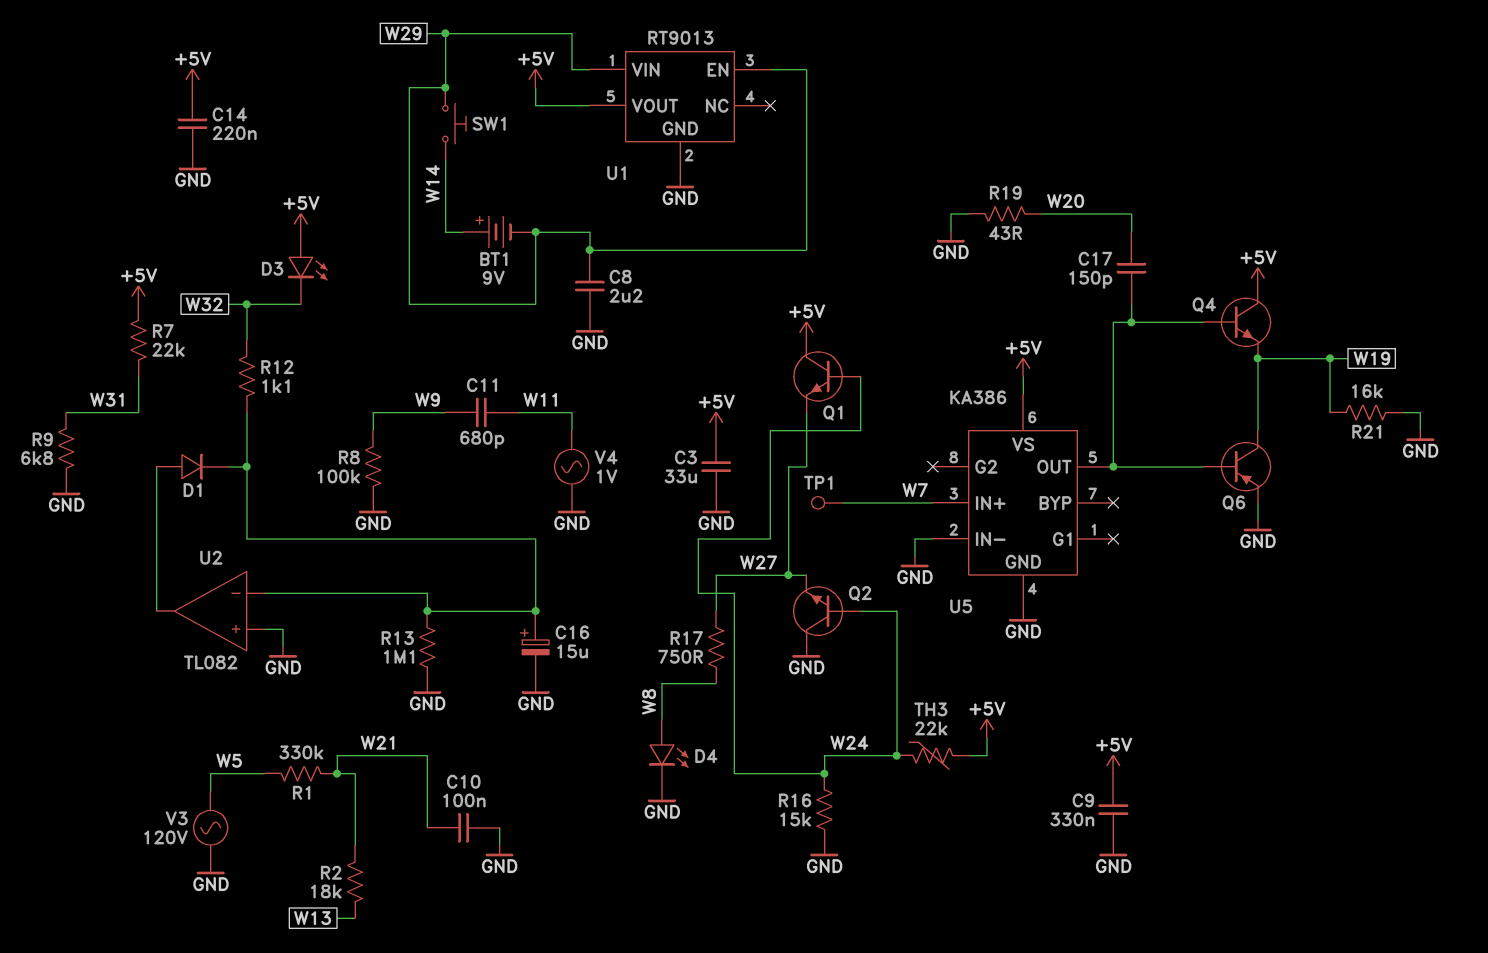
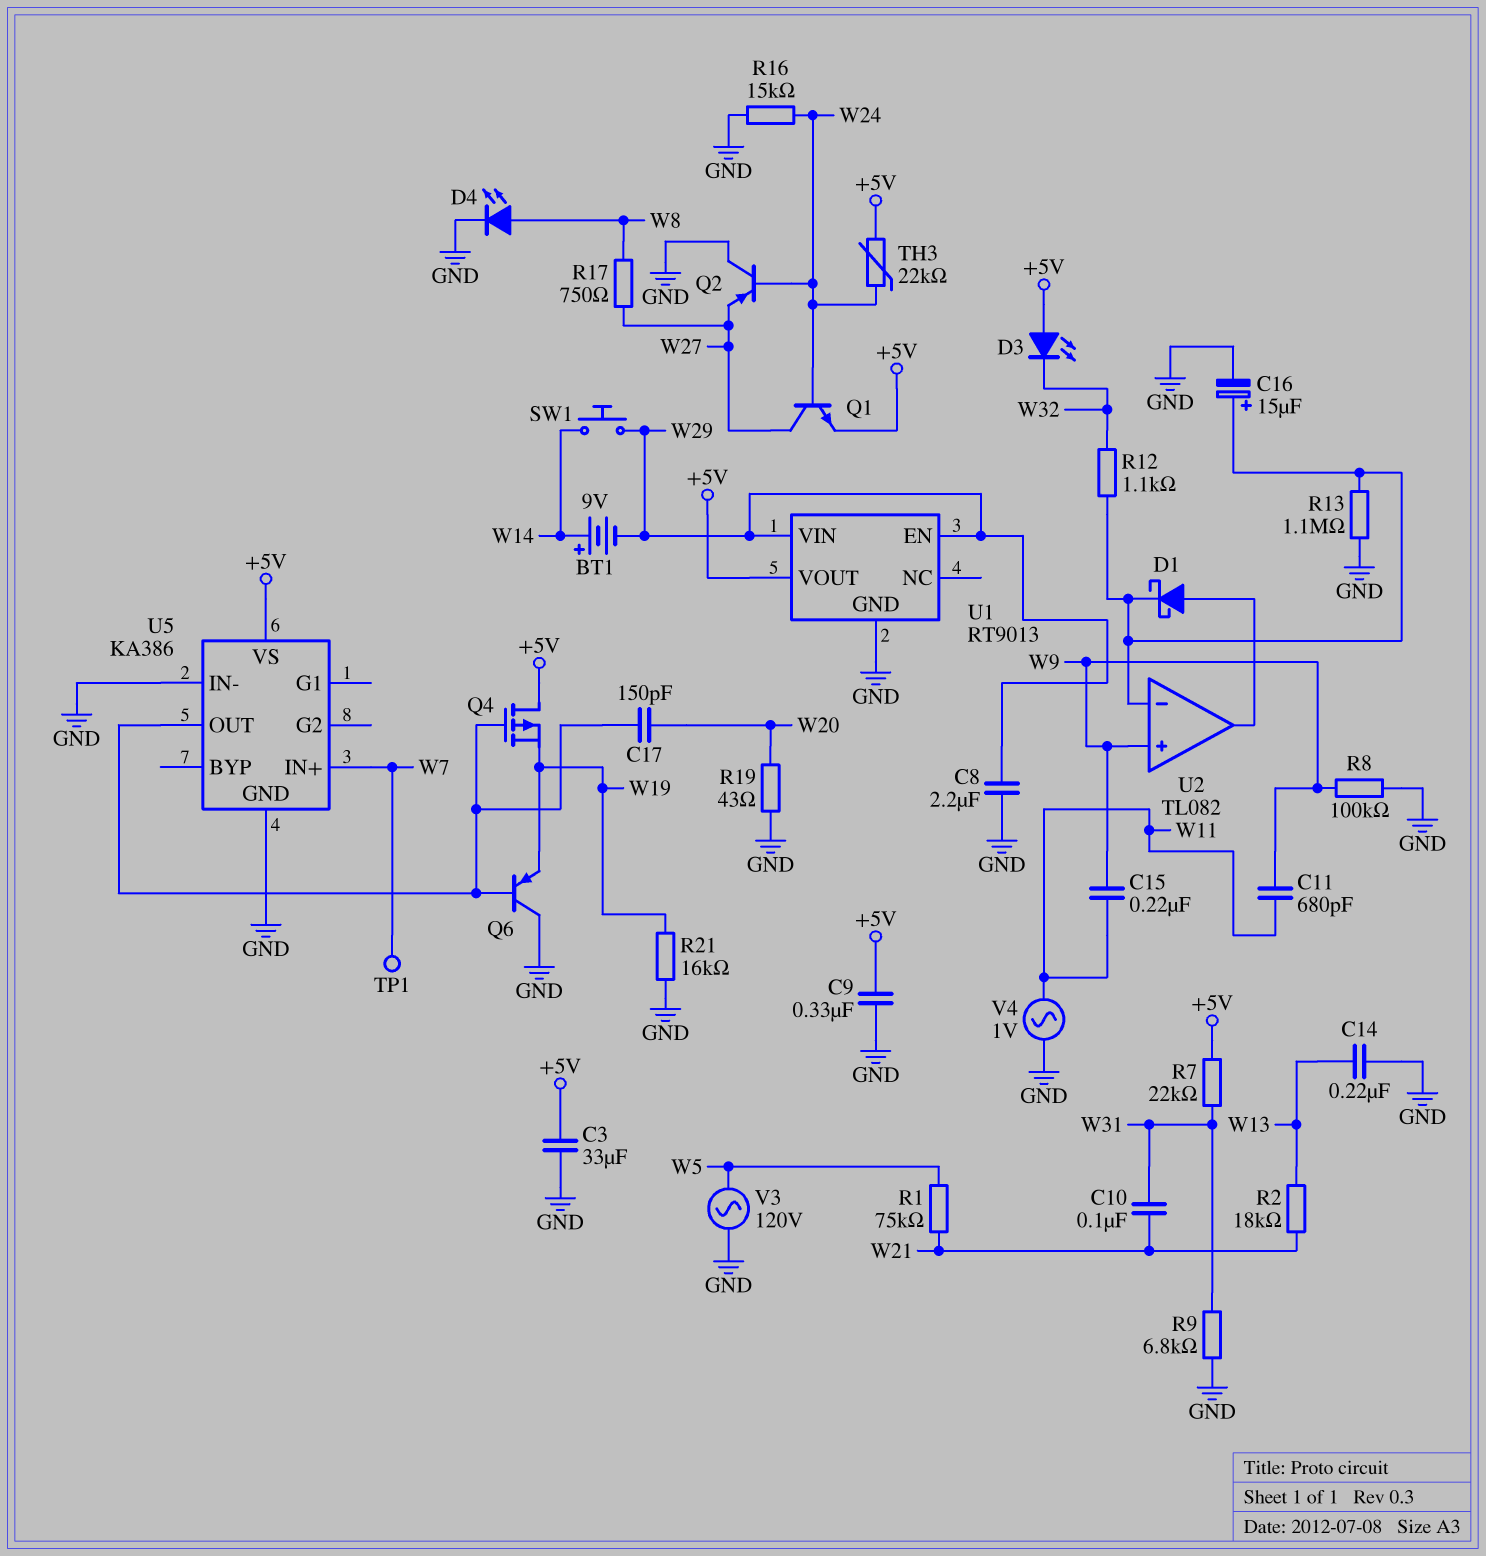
C10: 100nF (GND, W21) -> 100nF (W21, W31)
C14: 220nF (+5V, GND) -> 220nF (GND, W13)
C15: none -> 220nF (W9, W11)
D1: diode (A U2/out, K U2/in-) -> schottky (A U2/out, K U2/in-)
Q1: NPN (B W24, C +5V, E W27) -> NPN (B W24, C W27, E +5V)
Q2: NPN (B W24, C GND, E W27) -> PNP (B W24, C GND, E W27)
Q4: NPN (B U5/OUT, C +5V, E W19) -> PMOS (G U5/OUT, D +5V, S W19)
Q6: PNP (B U5/OUT, C W19, E GND) -> PNP (B U5/OUT, C GND, E W19)
R1: 330k (W5, W21) -> 75k (W5, W21)
U2 pin in+: GND -> W9

